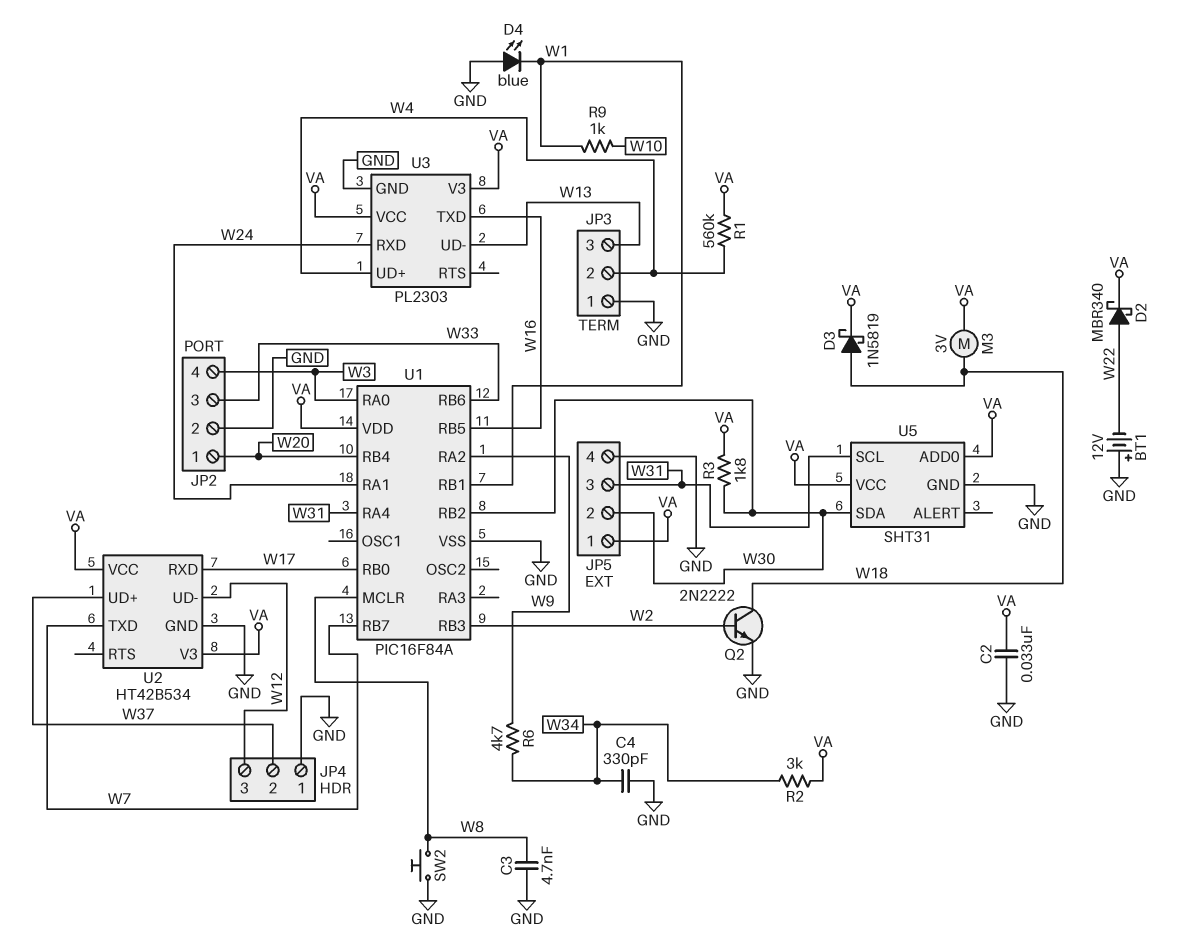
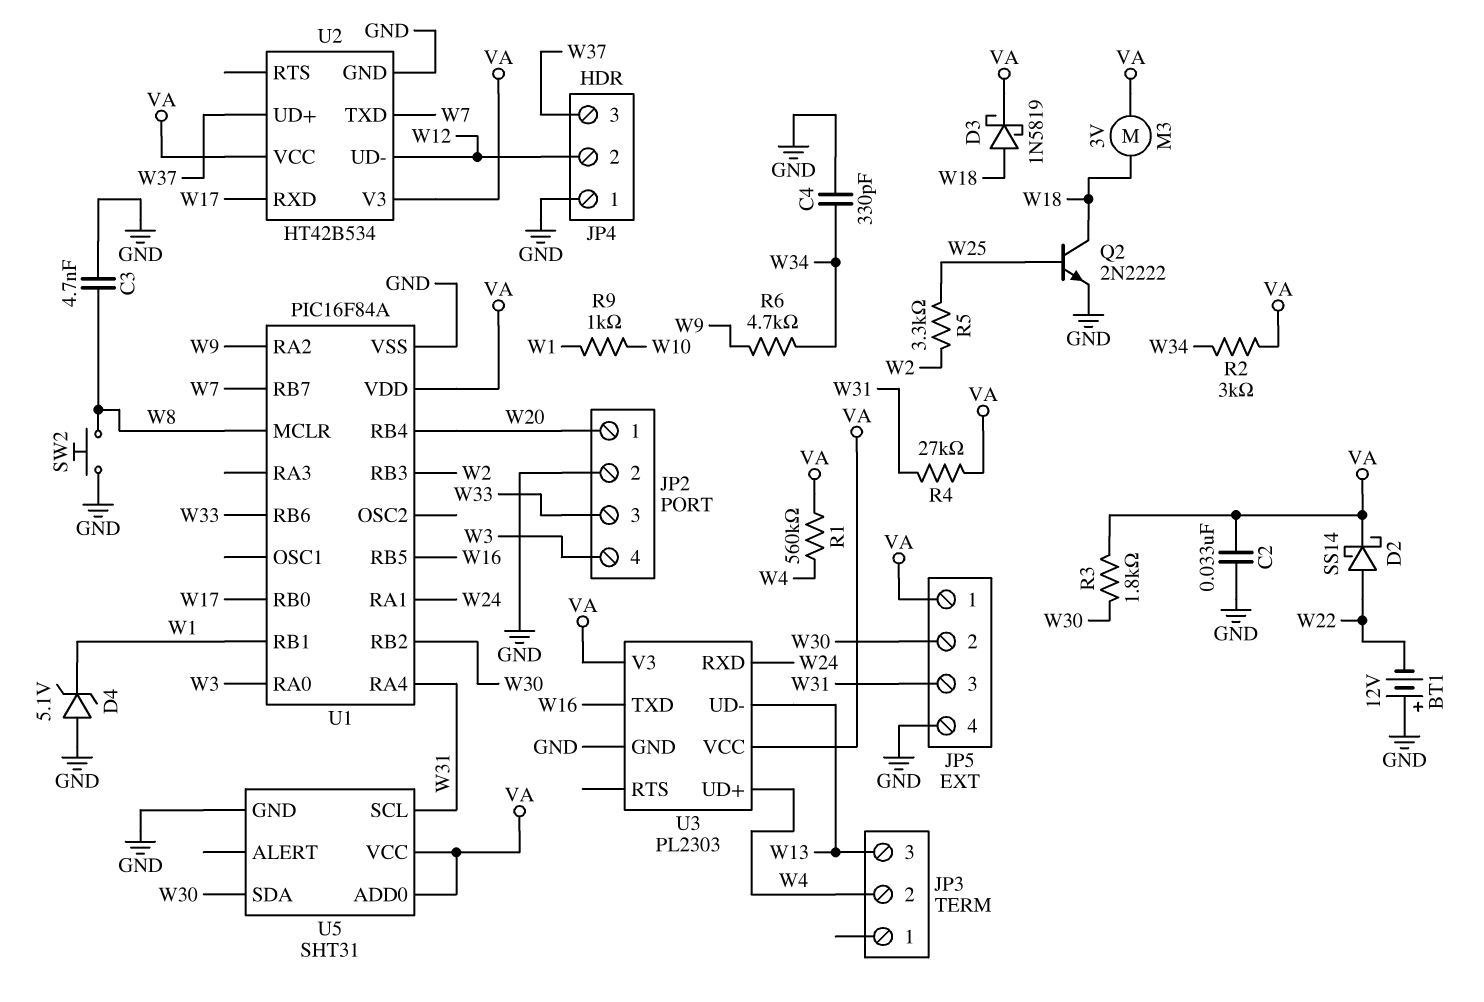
D2: schottky MBR340 (A W22, K VA) -> schottky SS14 (A W22, K VA)
D4: LED blue (A GND, K W1) -> zener 5.1V (A GND, K W1)
JP3 pin 1: GND -> none
JP4 pin 2: W37 -> W12
JP4 pin 3: W12 -> W37
Q2: NPN 2N2222 (B W2, C W18, E GND) -> NPN 2N2222 (B W25, C W18, E GND)
R4: none -> 27k (VA, W31)
R5: none -> 3.3k (W2, W25)

